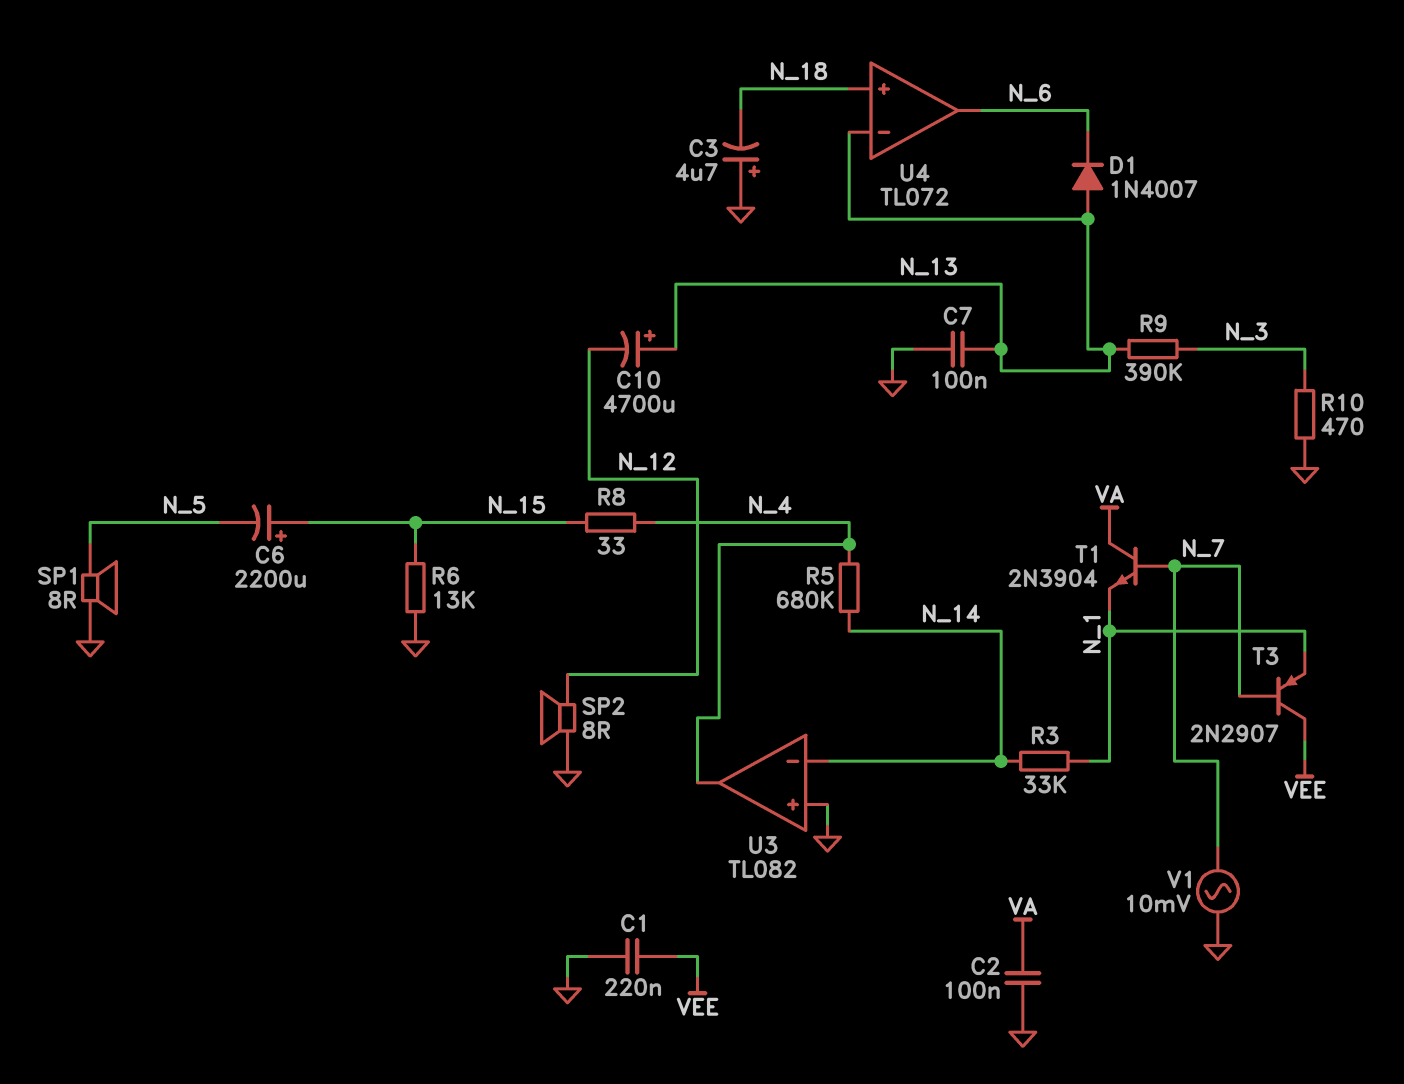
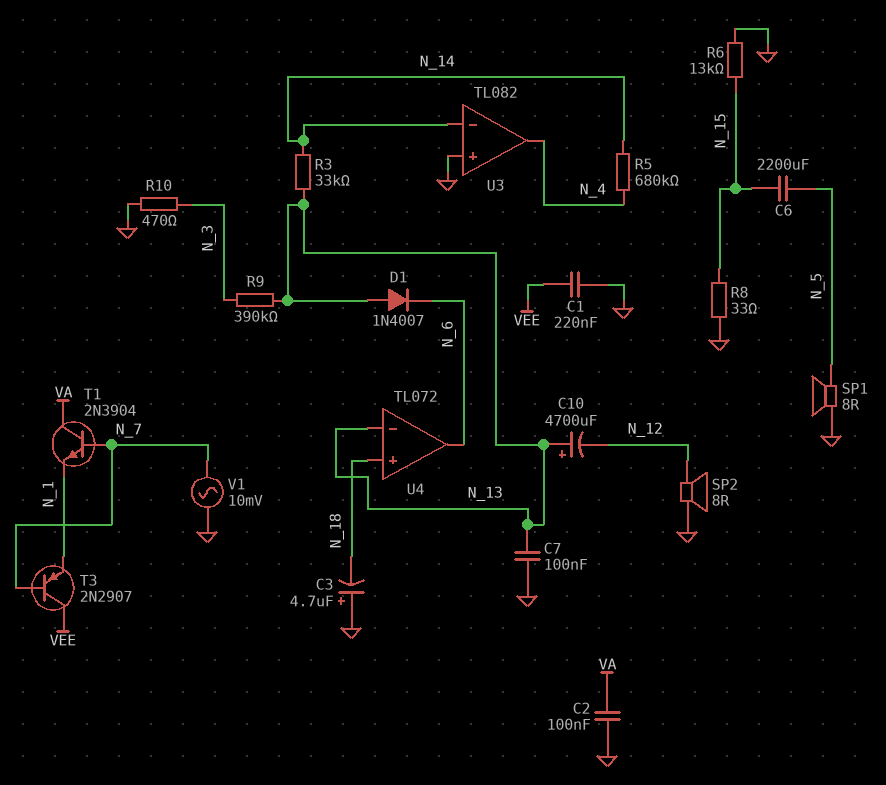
C6: 2200uF (plus N_15, minus N_5) -> 2200uF (N_5, N_15)
R3: 33k (N_1, N_14) -> 33k (N_13, N_14)
R8: 33 (N_4, N_15) -> 33 (GND, N_15)

